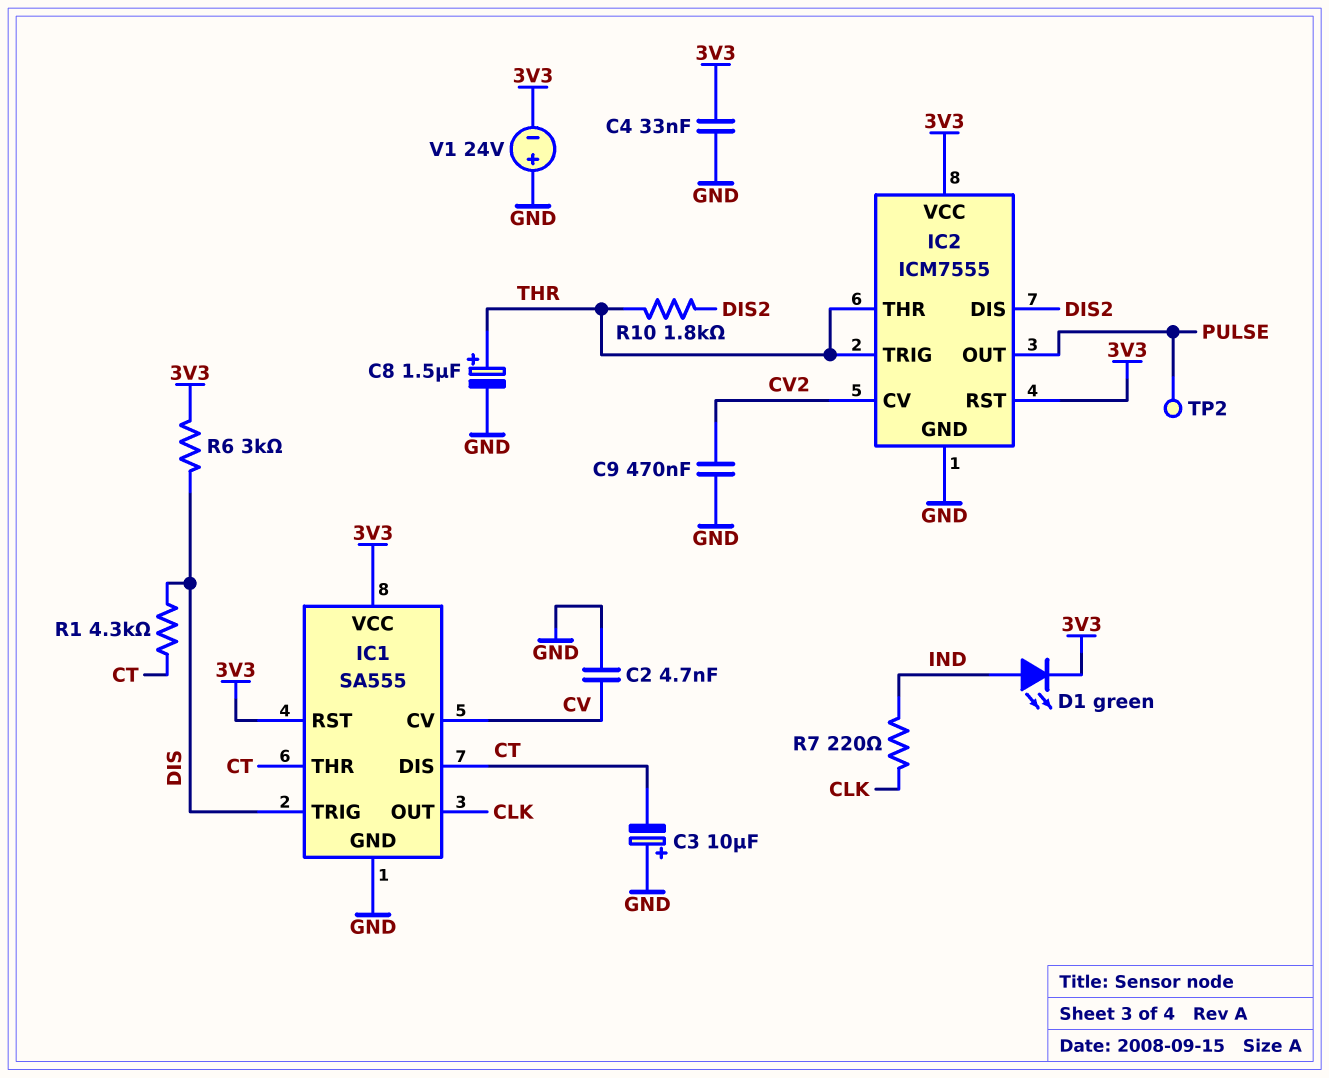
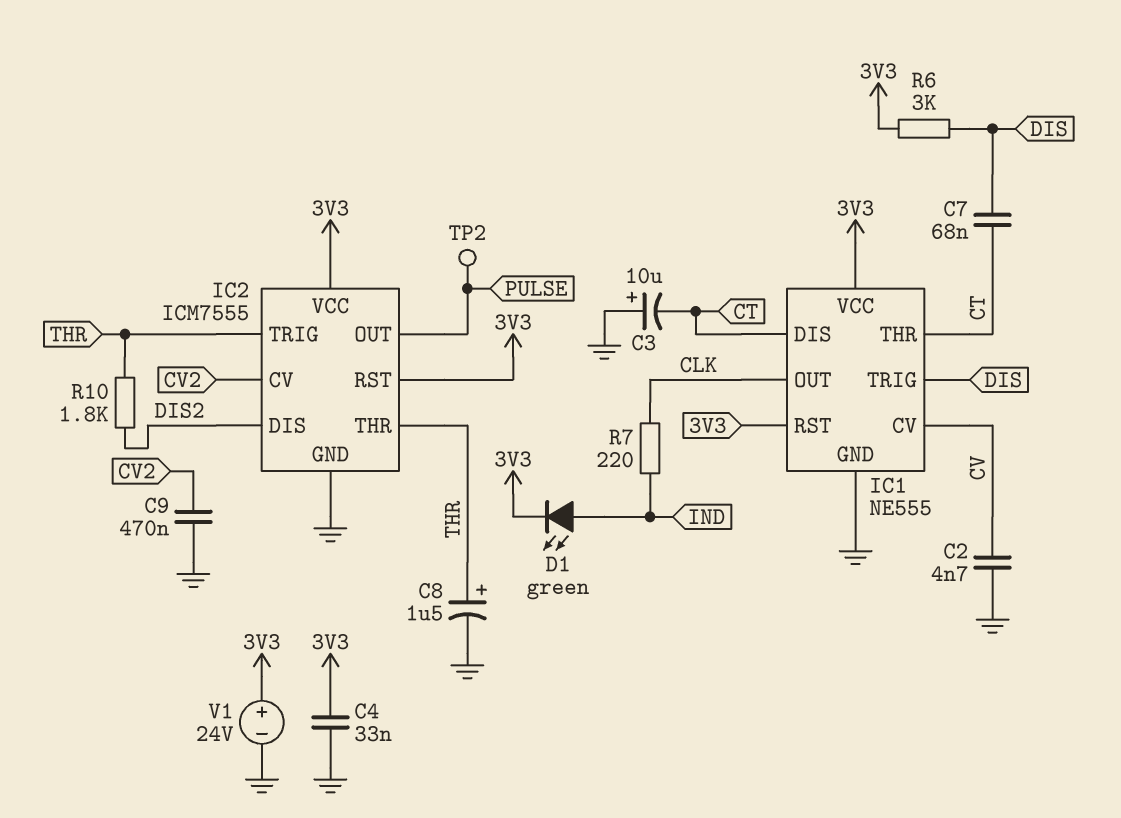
C7: none -> 68nF (CT, DIS)
IC1: SA555 -> NE555
R1: 4.3k (CT, DIS) -> none
V1: 24V (plus GND, minus 3V3) -> 24V (plus 3V3, minus GND)

